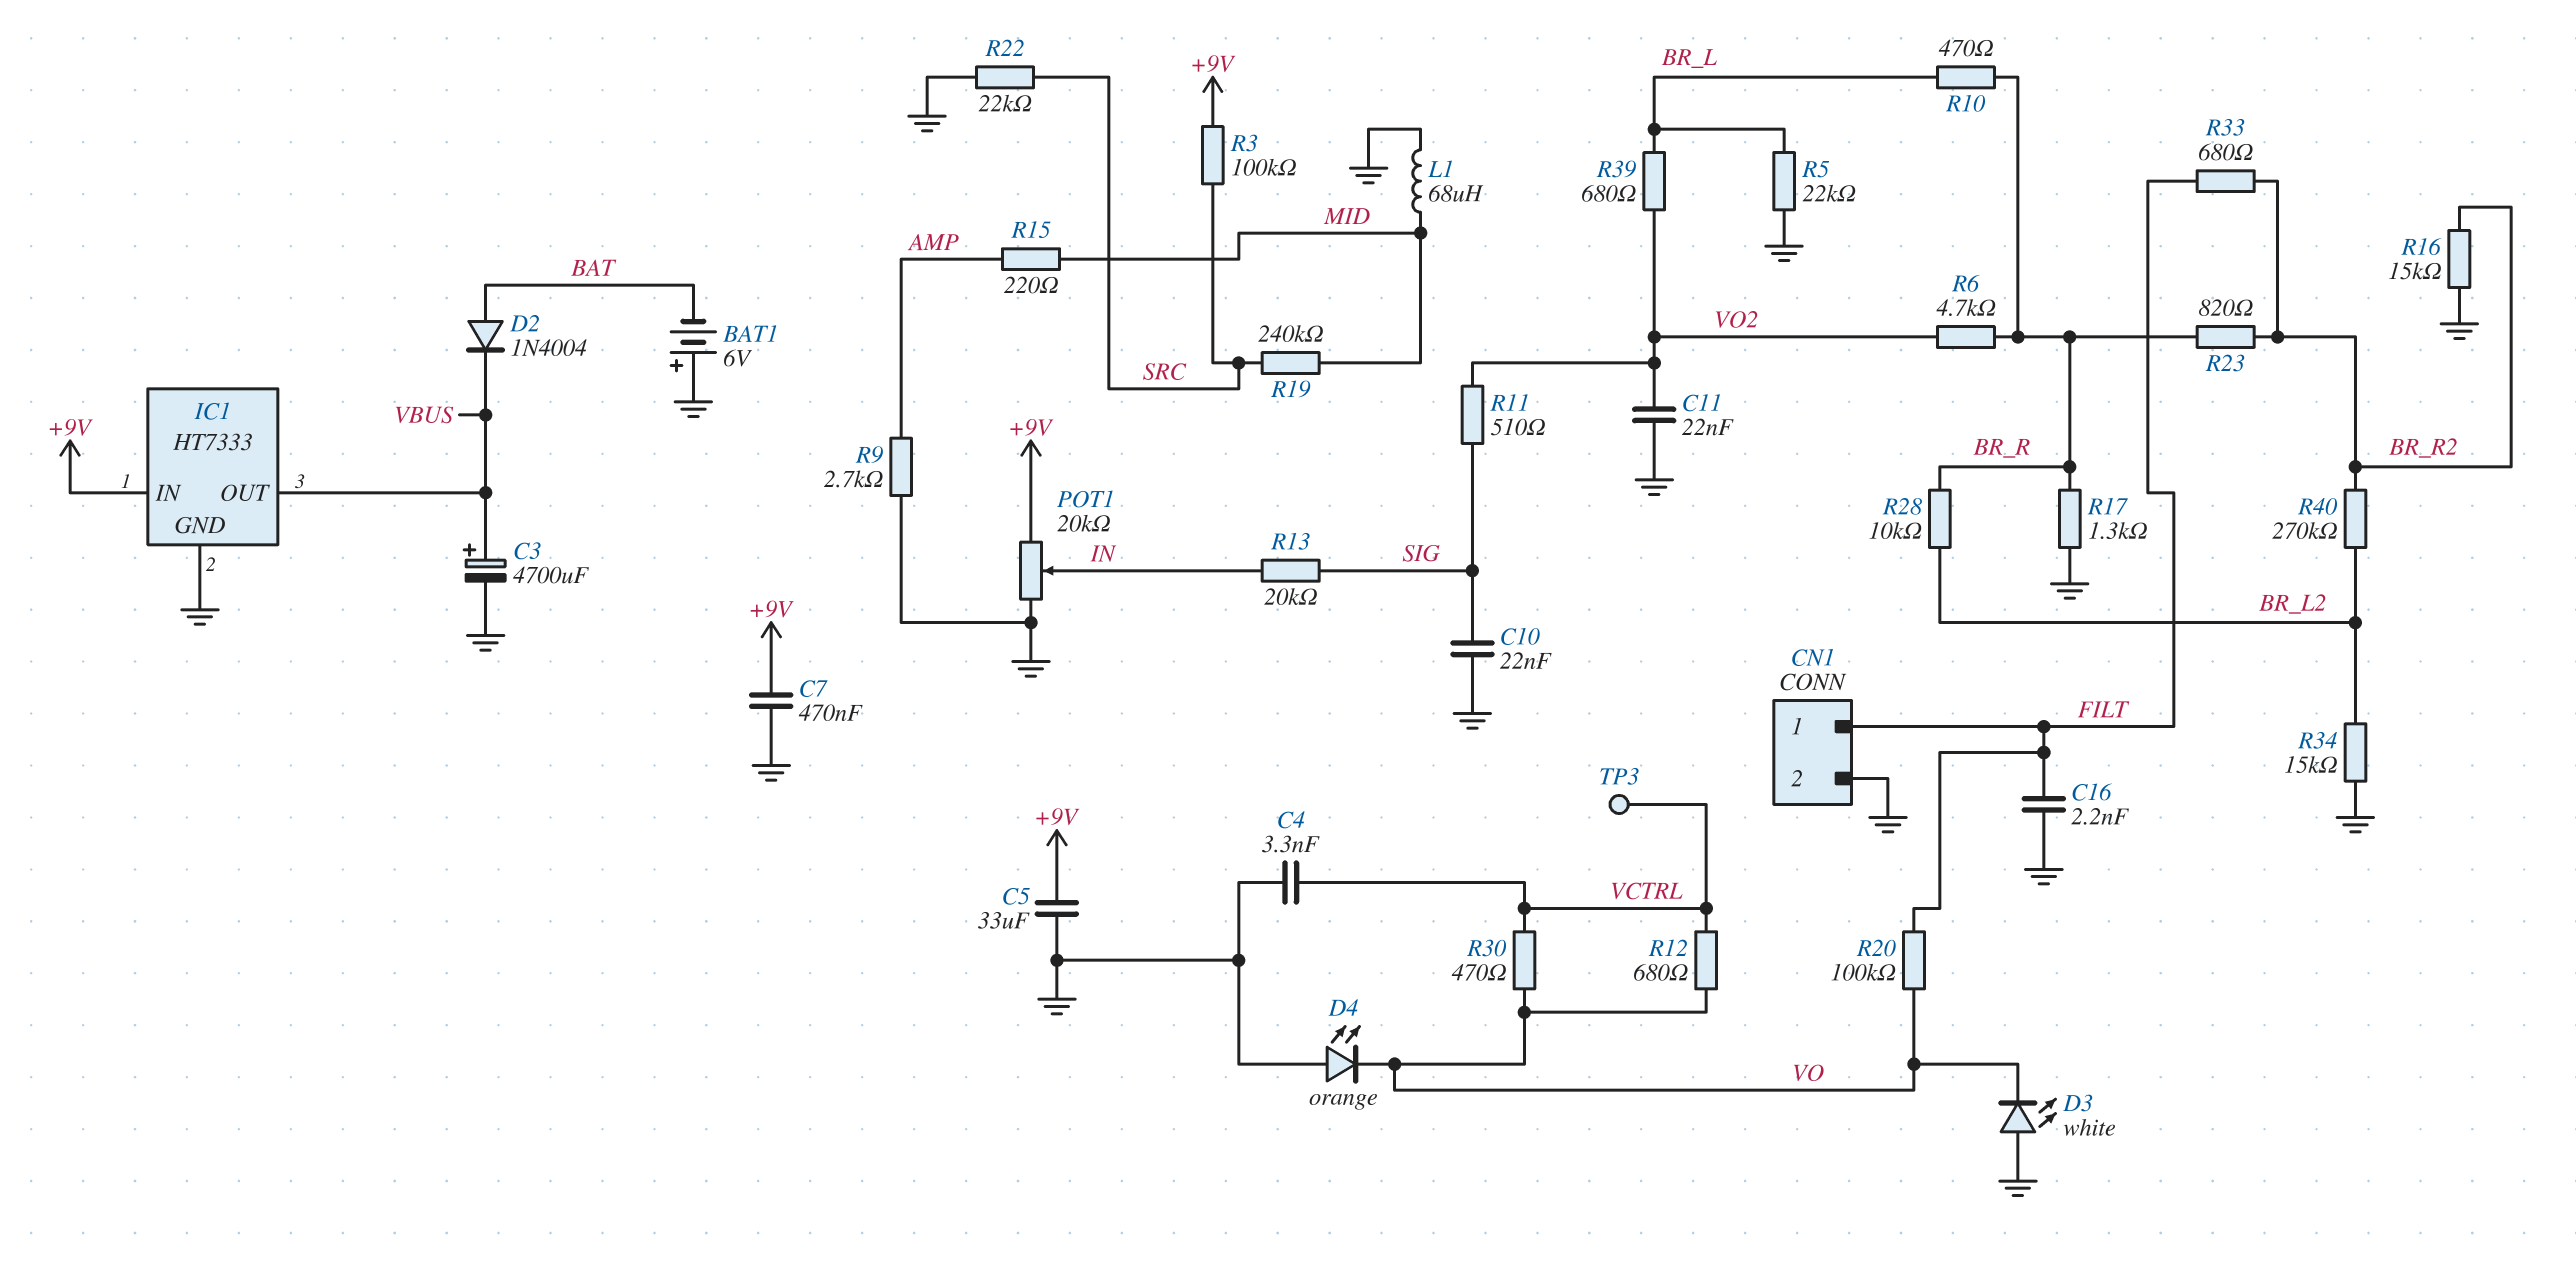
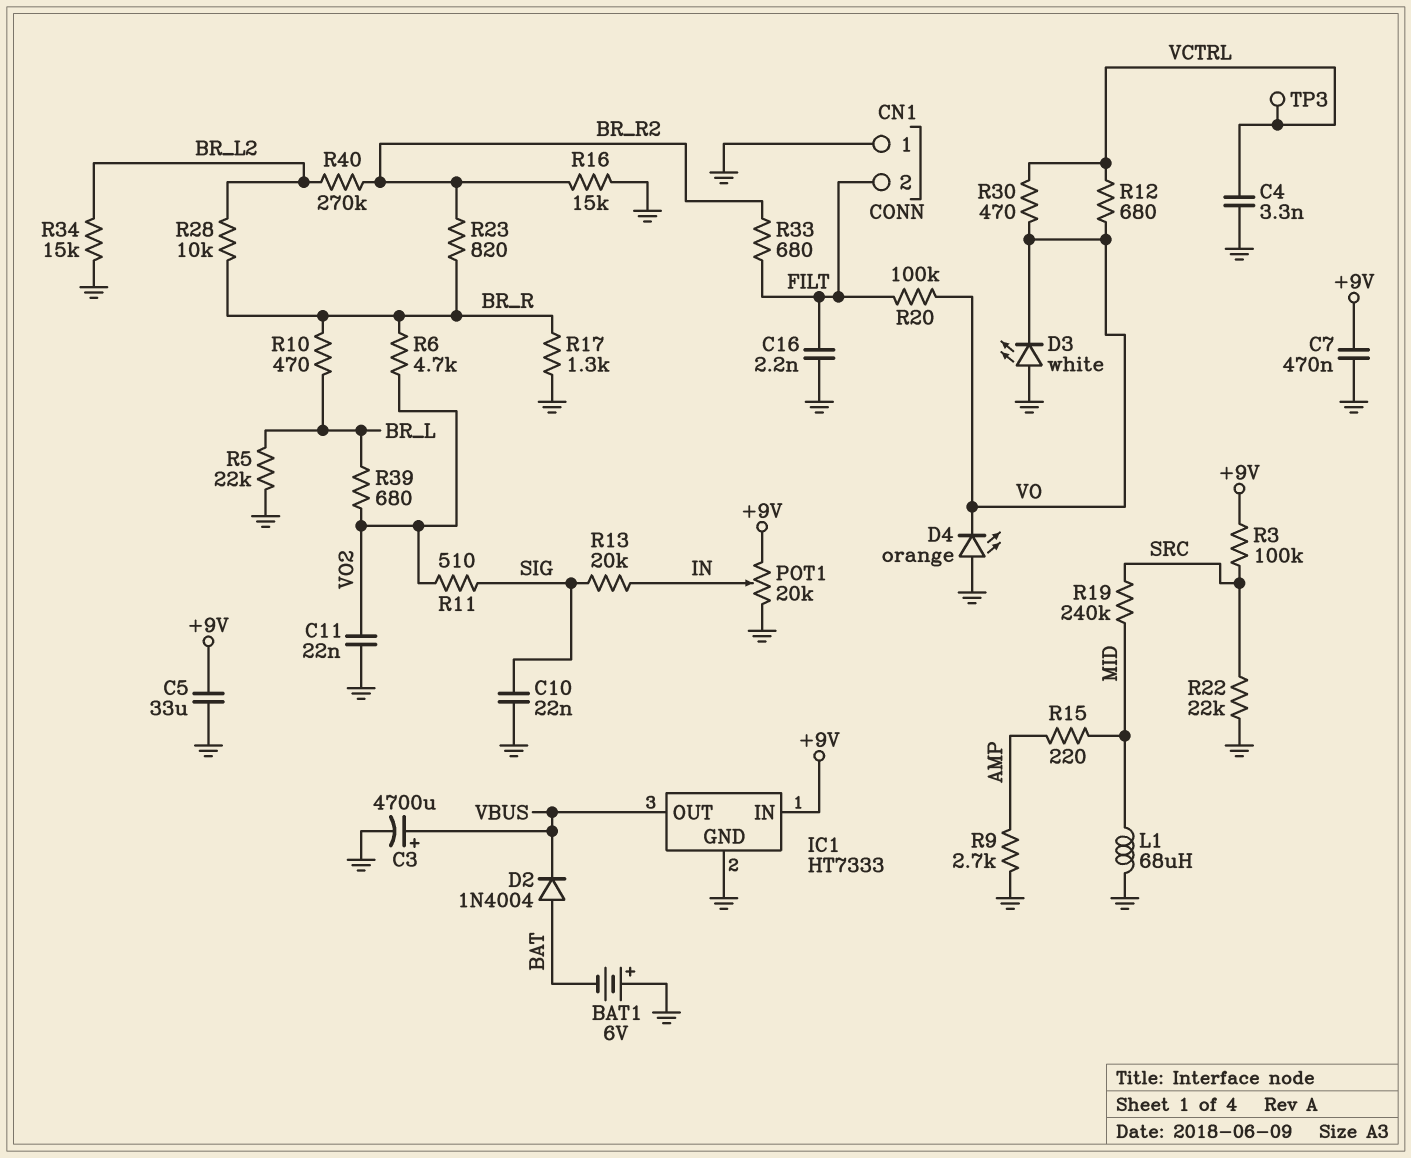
CN1 pin 1: FILT -> GND
CN1 pin 2: GND -> FILT

